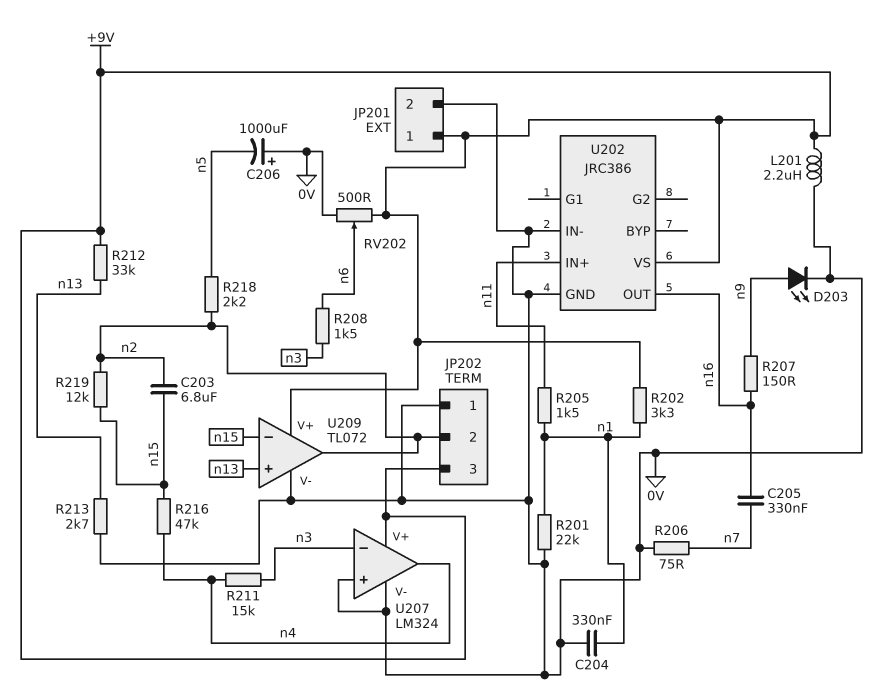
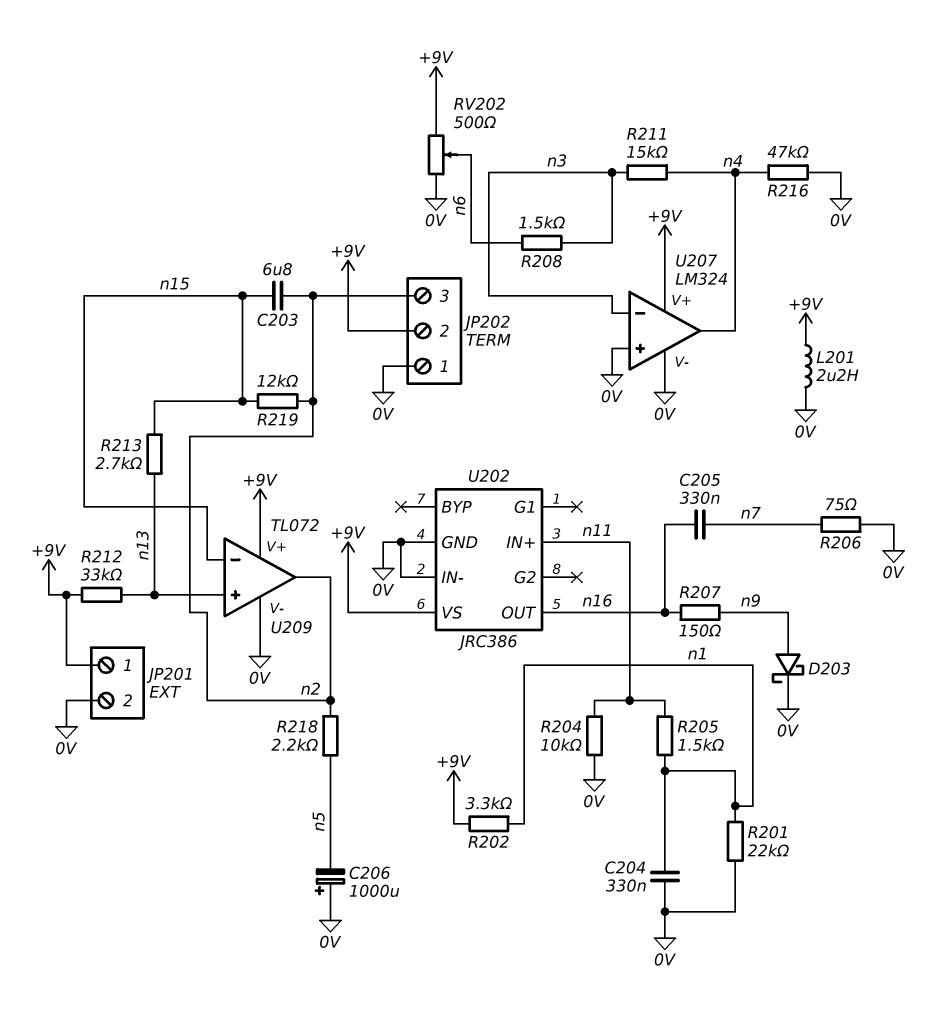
D203: LED (A n9, K 0V) -> schottky (A n9, K 0V)
JP202 pin 2: n2 -> +9V
JP202 pin 3: +9V -> n2
R204: none -> 10k (0V, n11)
R213: 2.7k (0V, n13) -> 2.7k (n13, n15)
R216: 47k (n4, n15) -> 47k (0V, n4)

